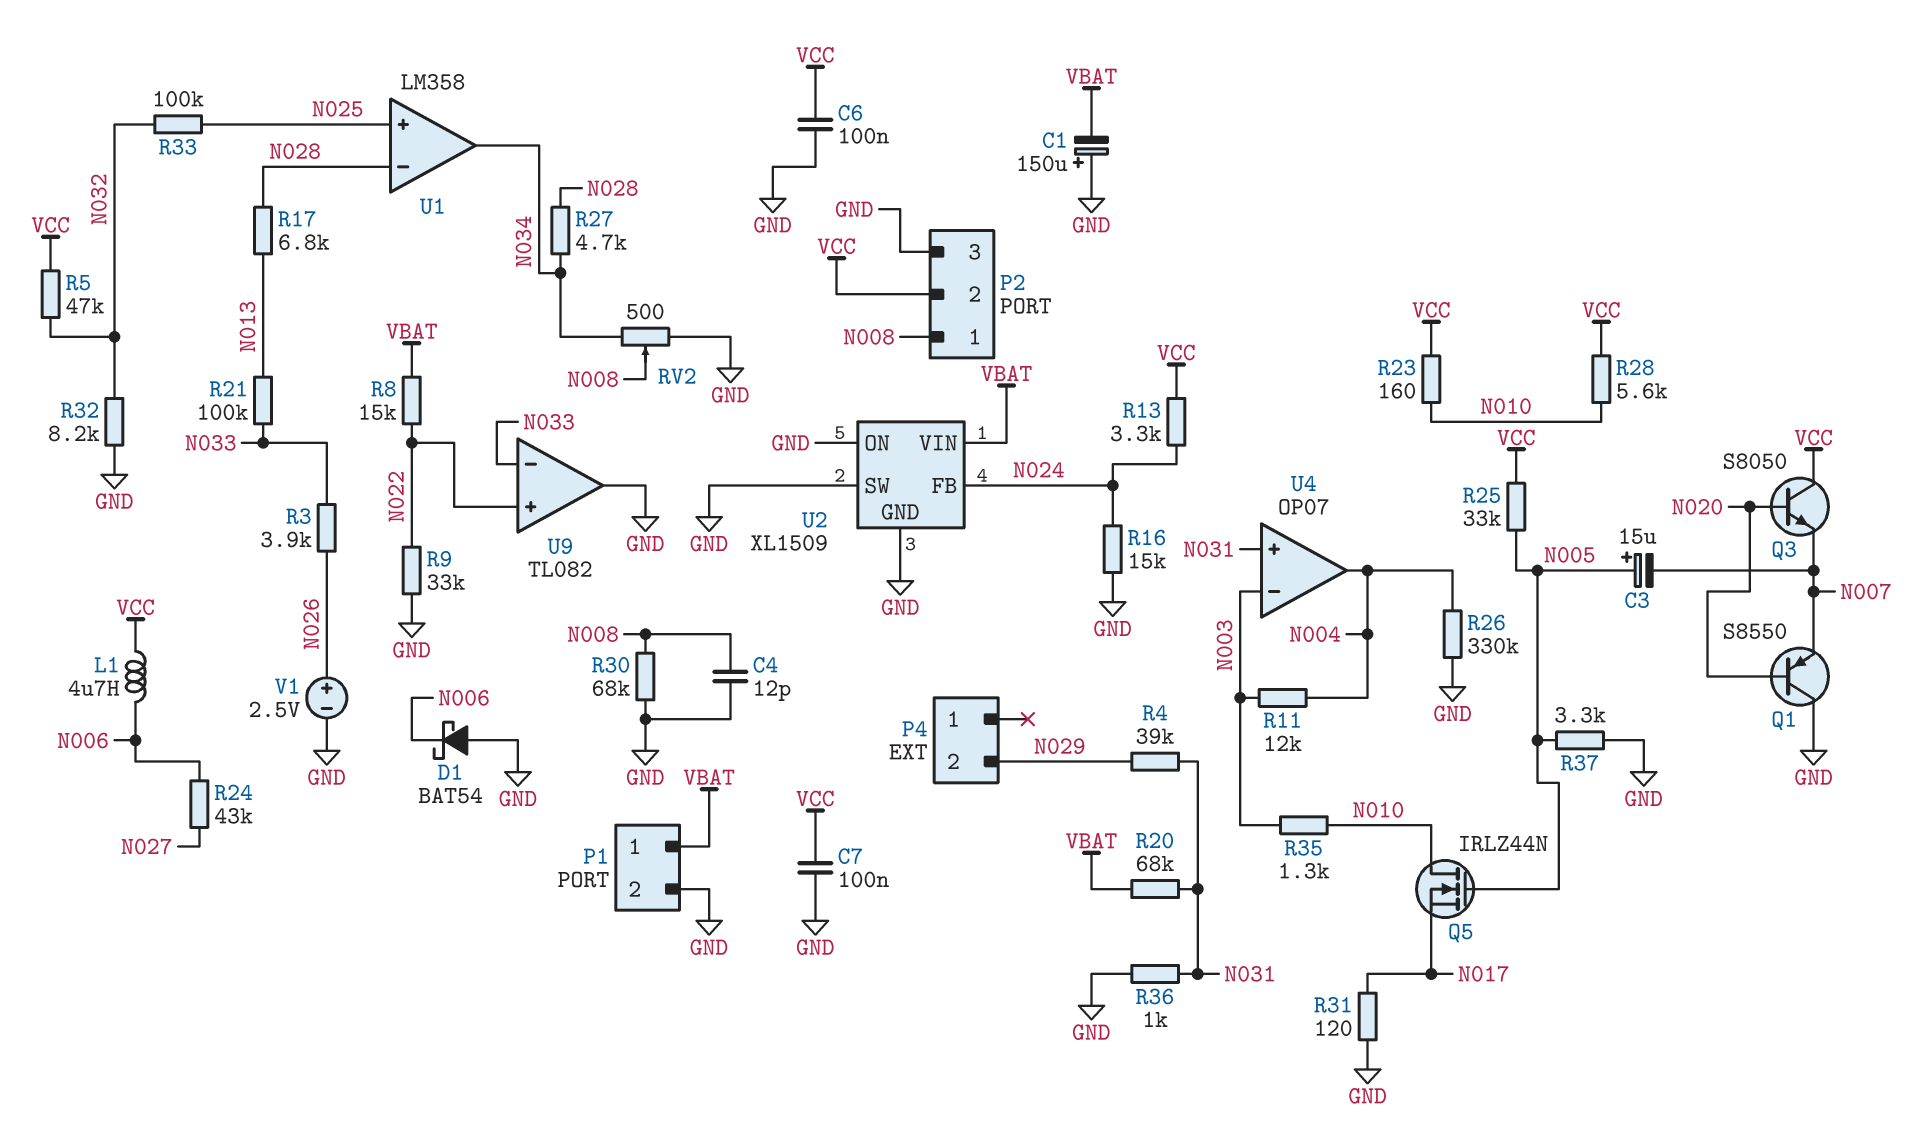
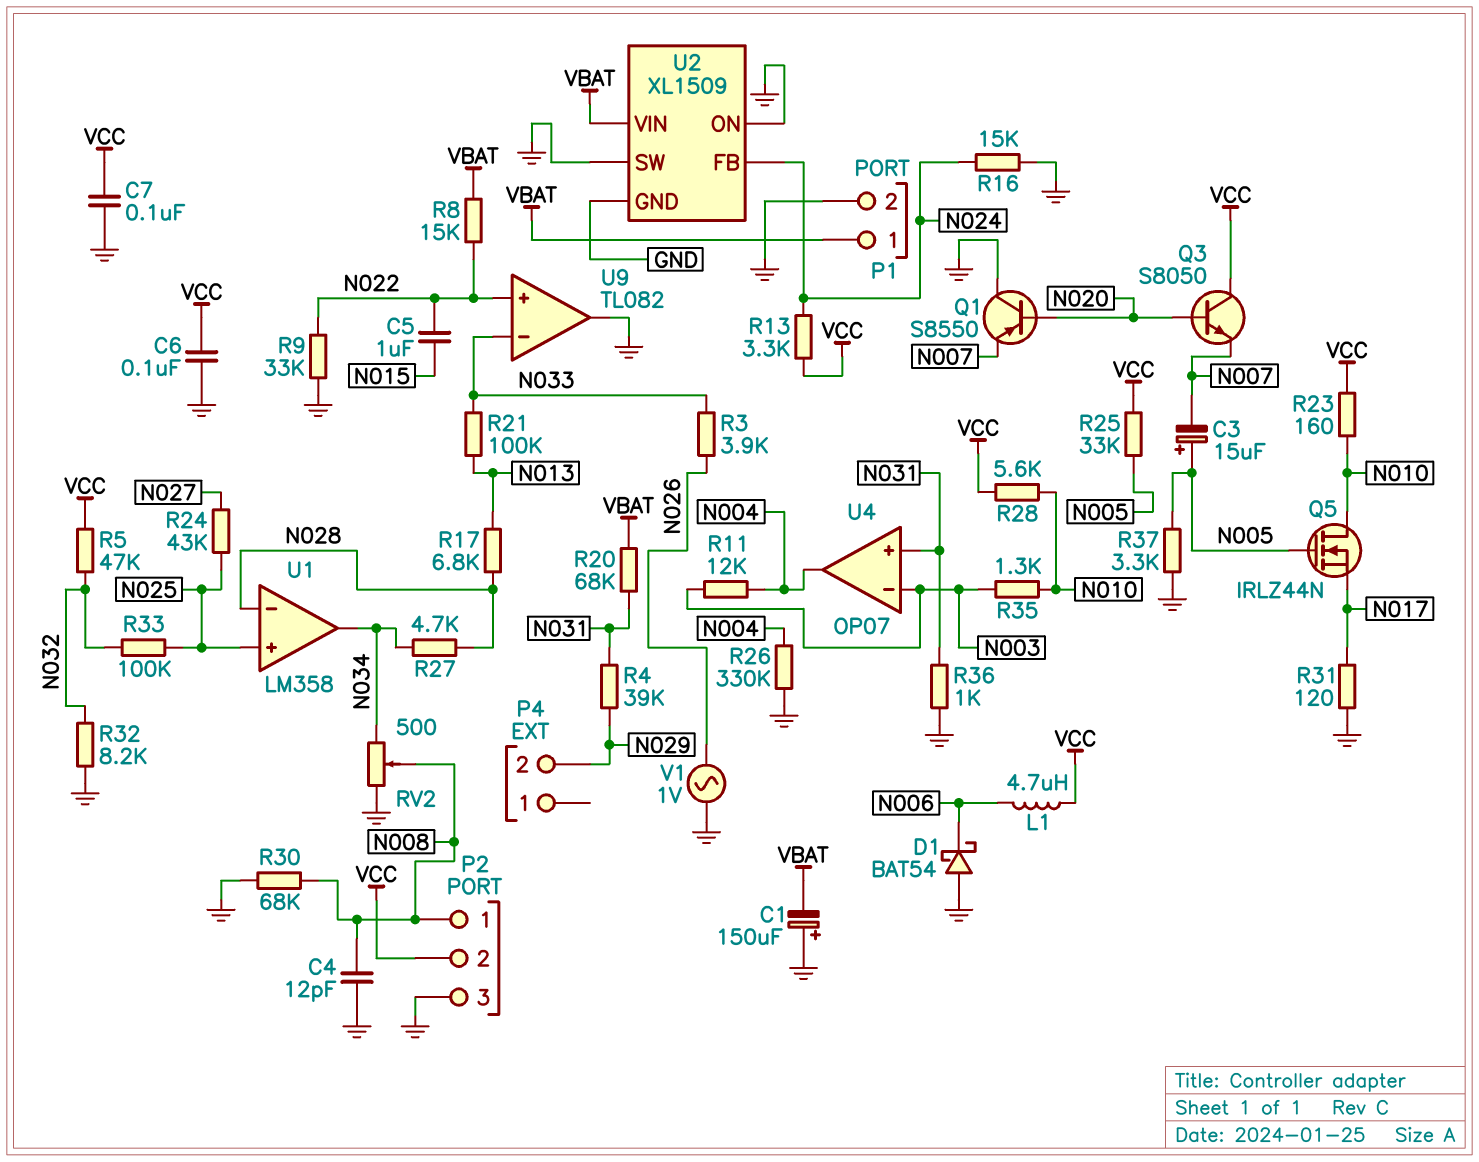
C5: none -> 1uF (N015, N022)
R24: 43k (N006, N027) -> 43k (N025, N027)
V1: 2.5V (plus N026, minus GND) -> AC 1V (GND, N026)

